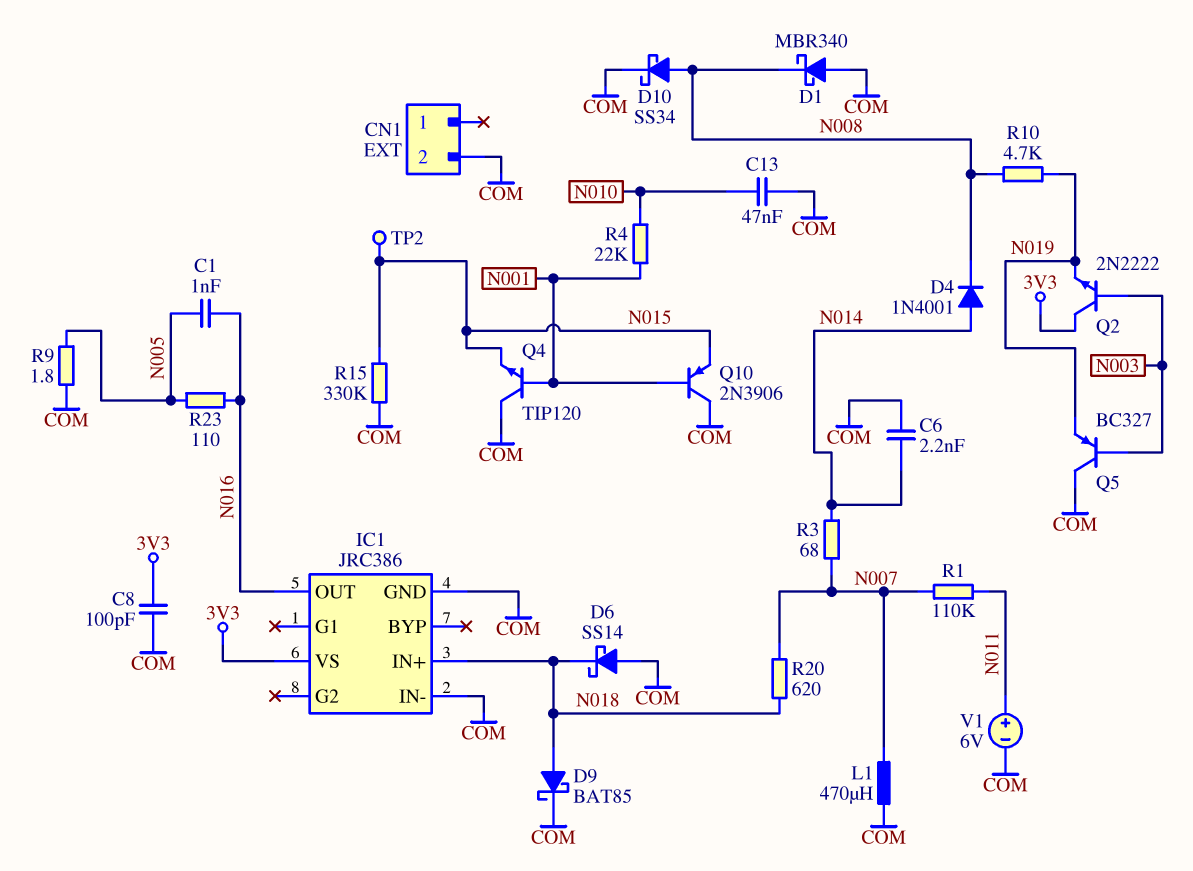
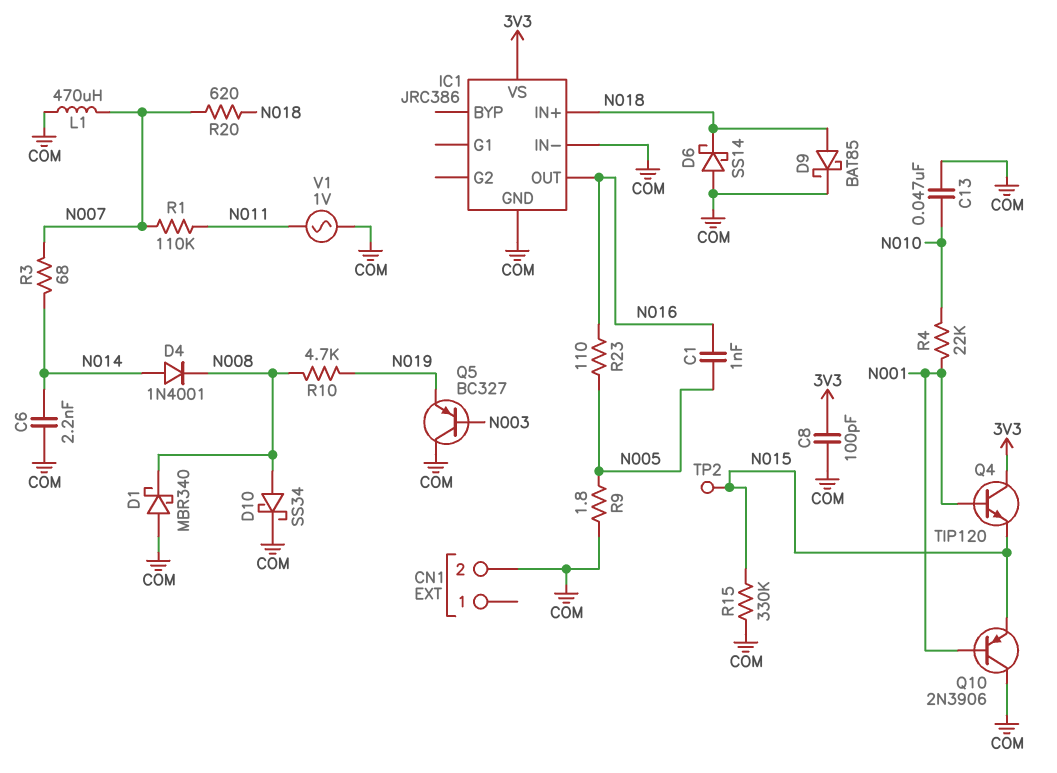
Q2: NPN 2N2222 (B N003, C 3V3, E N019) -> none
Q4: NPN TIP120 (B N001, C COM, E N015) -> NPN TIP120 (B N001, C 3V3, E N015)
V1: 6V (plus N011, minus COM) -> AC 1V (COM, N011)

